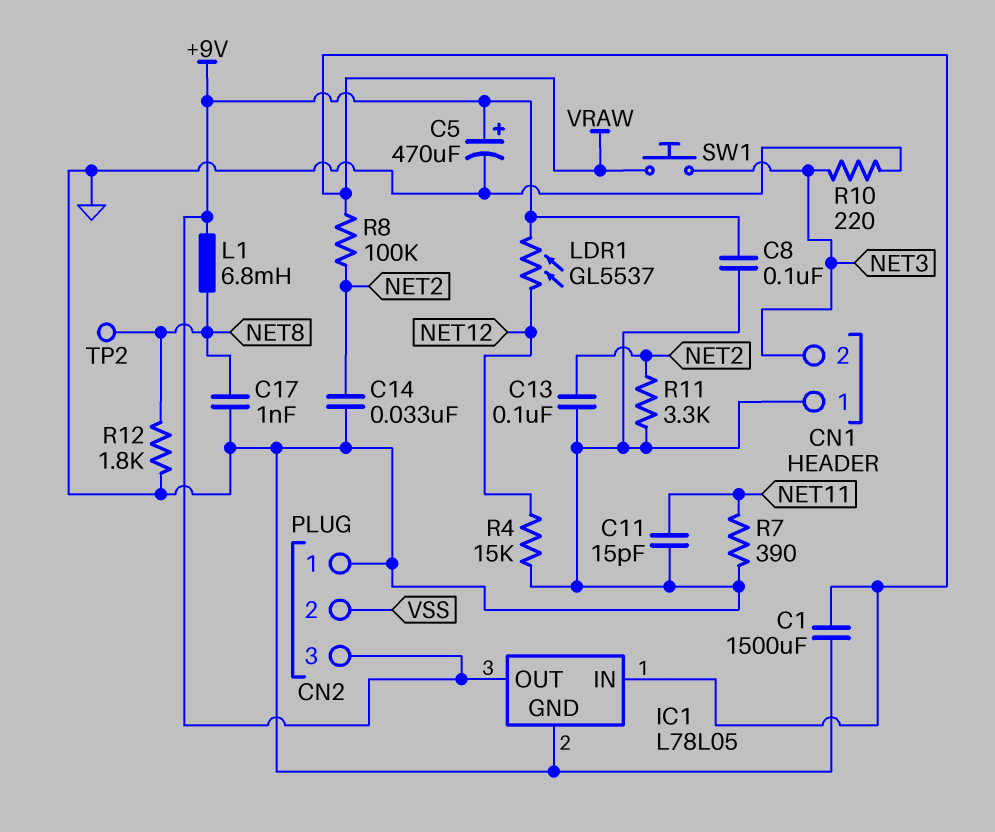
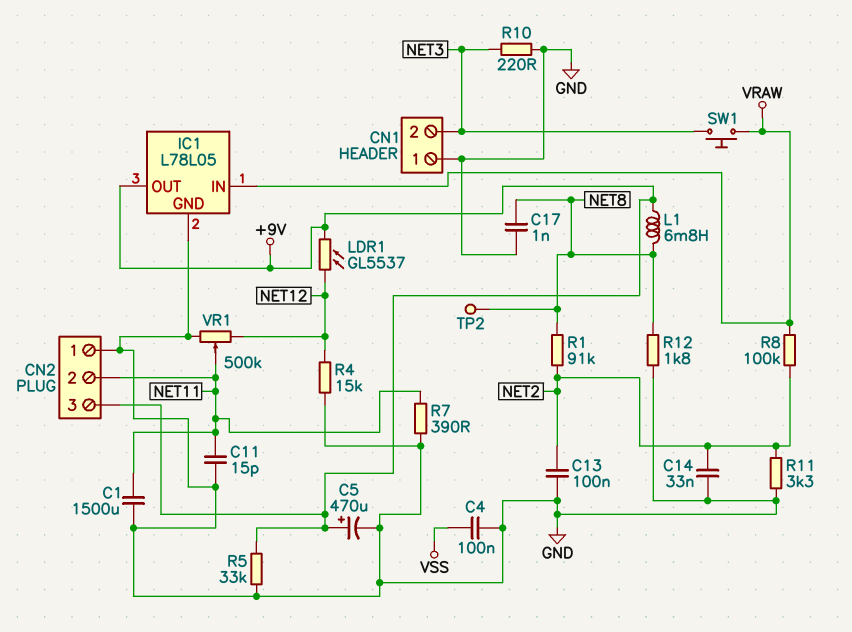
C1: 1500uF (GND, VRAW) -> 1500uF (GND, NET11)
C4: none -> 100nF (GND, VSS)
C8: 100nF (+9V, GND) -> none
CN2 pin 2: VSS -> NET11
R1: none -> 91k (NET2, NET8)
R5: none -> 33k (+9V, GND)
VR1: none -> 500k (GND, NET12, wiper NET11)

